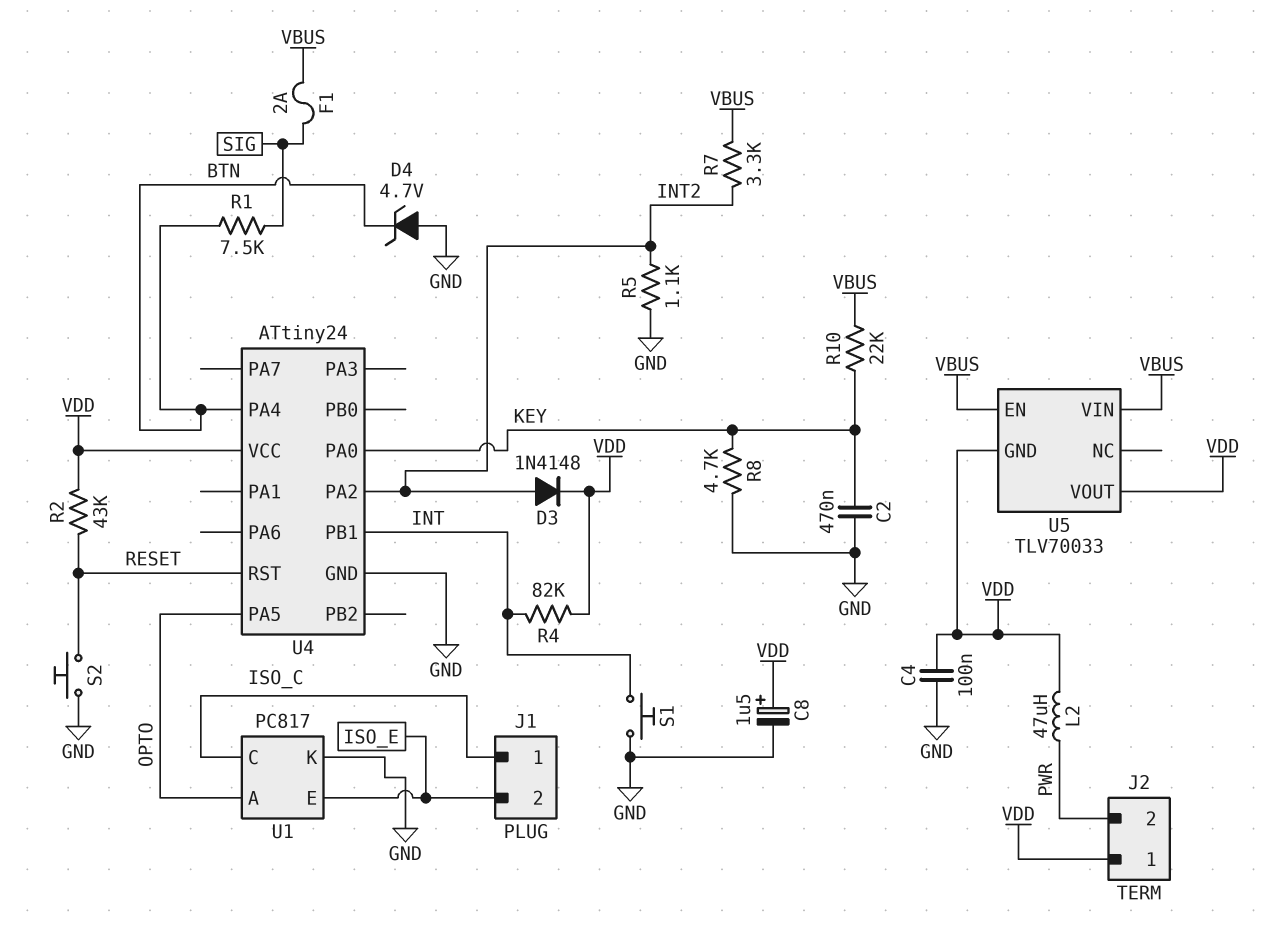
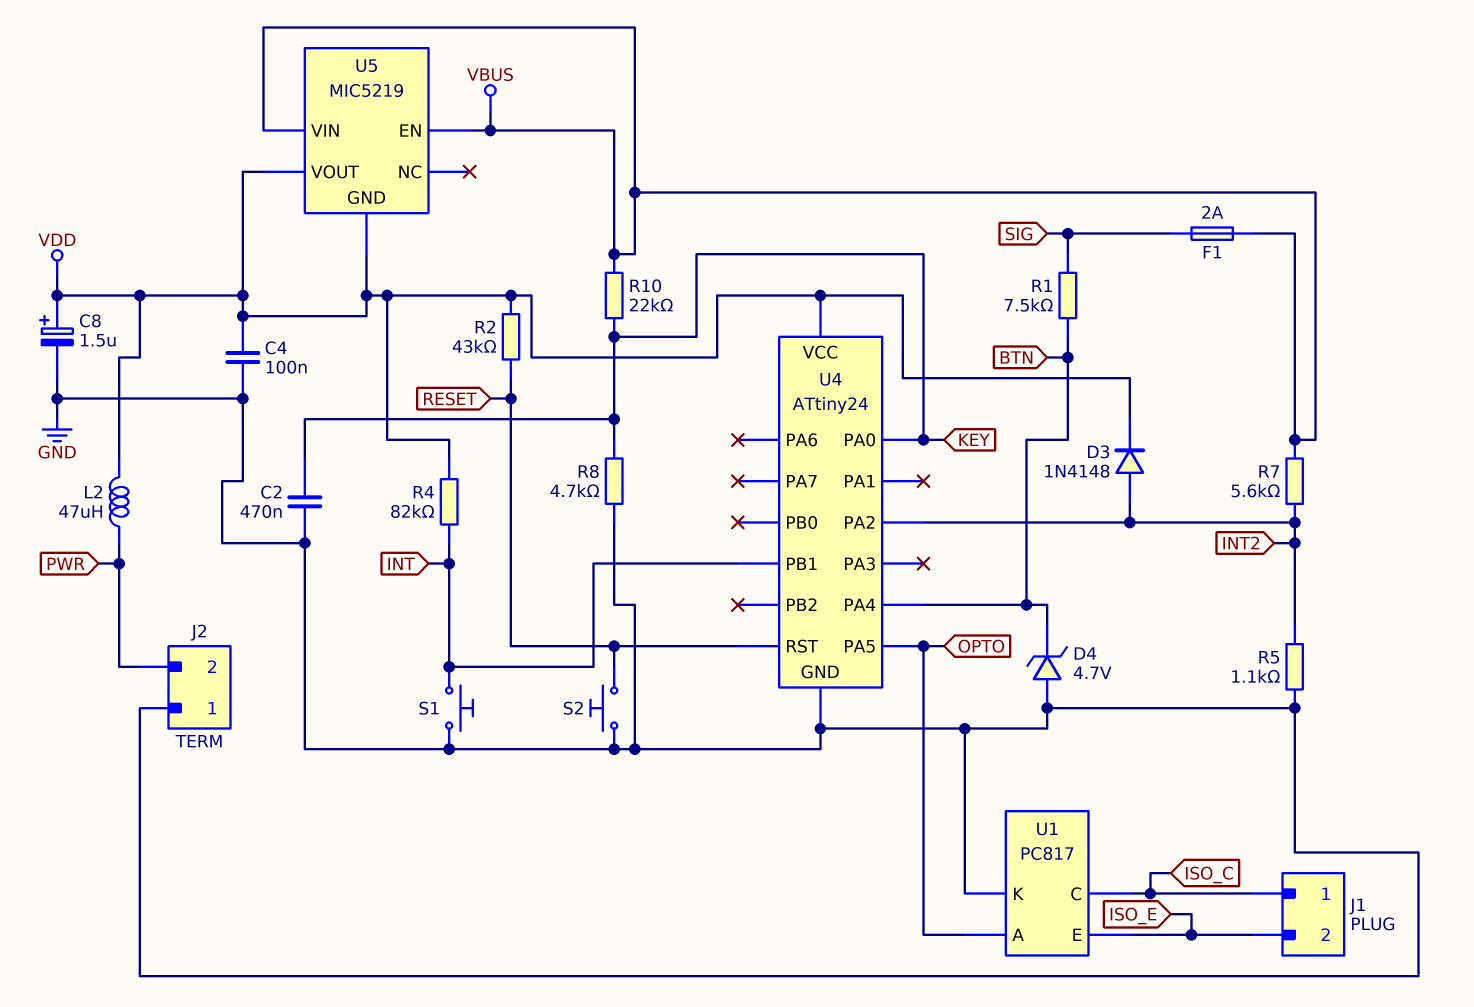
J2 pin 1: VDD -> GND
R7: 3.3k (INT2, VBUS) -> 5.6k (INT2, VBUS)
U5: TLV70033 -> MIC5219

